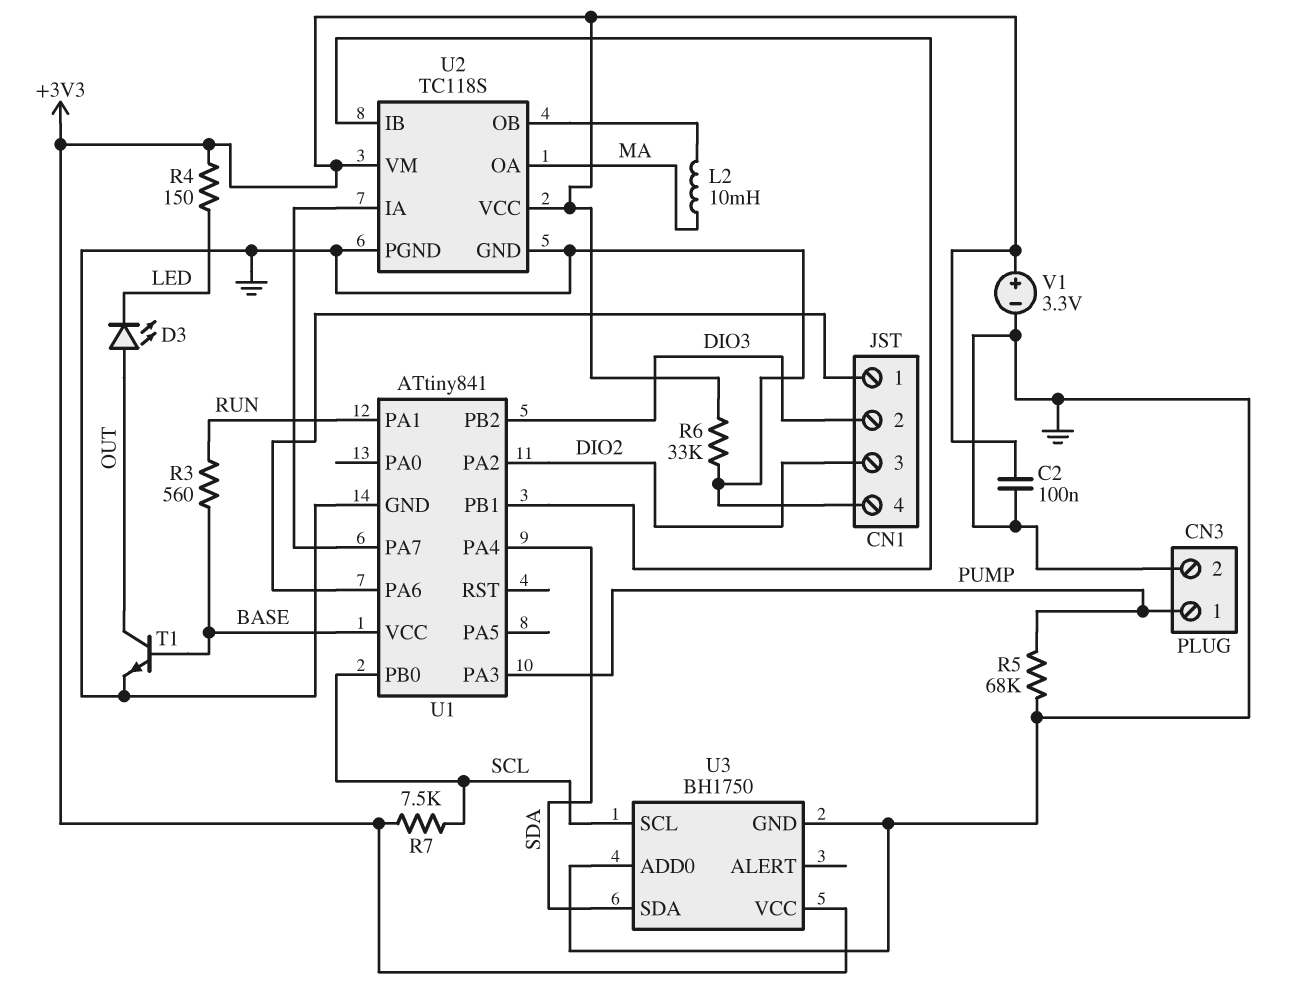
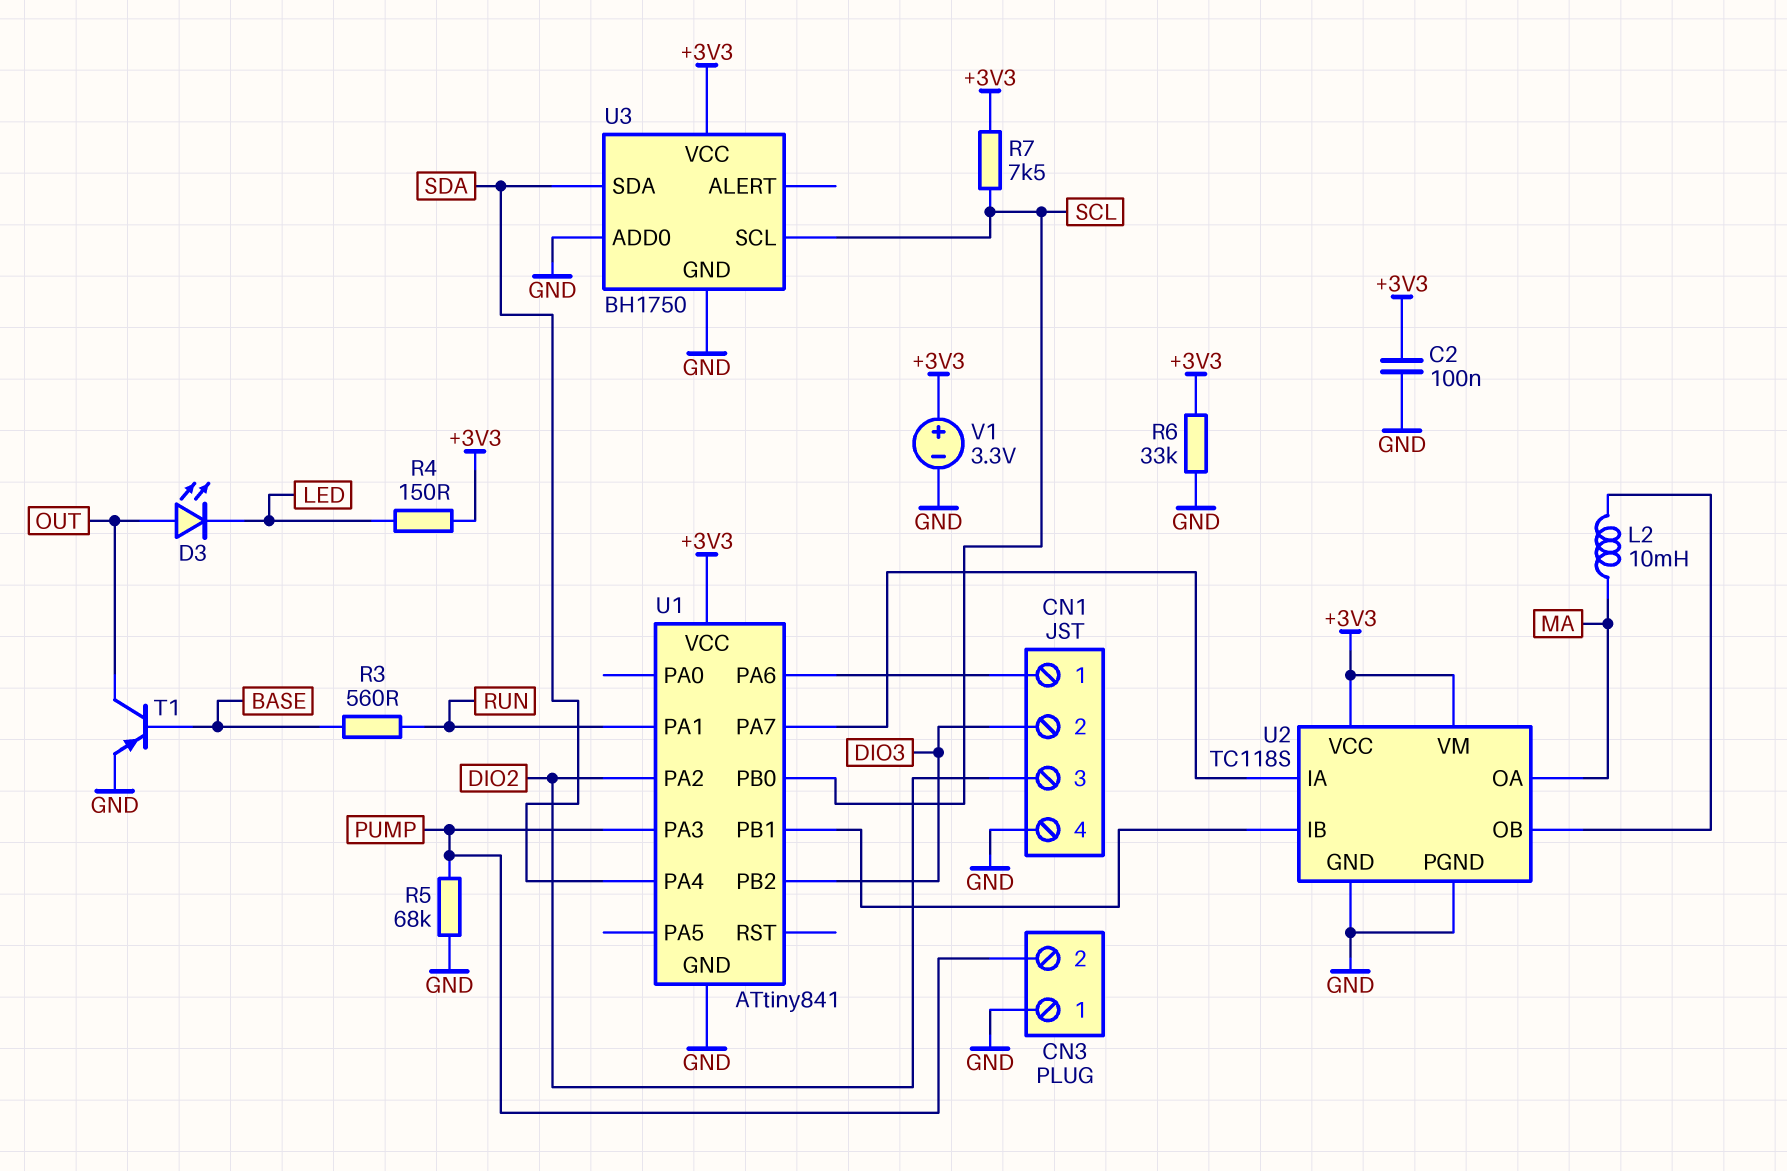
CN3 pin 1: PUMP -> GND
CN3 pin 2: GND -> PUMP
T1: NPN (B BASE, C OUT, E GND) -> PNP (B BASE, C OUT, E GND)
U1 pin VCC: BASE -> +3V3

